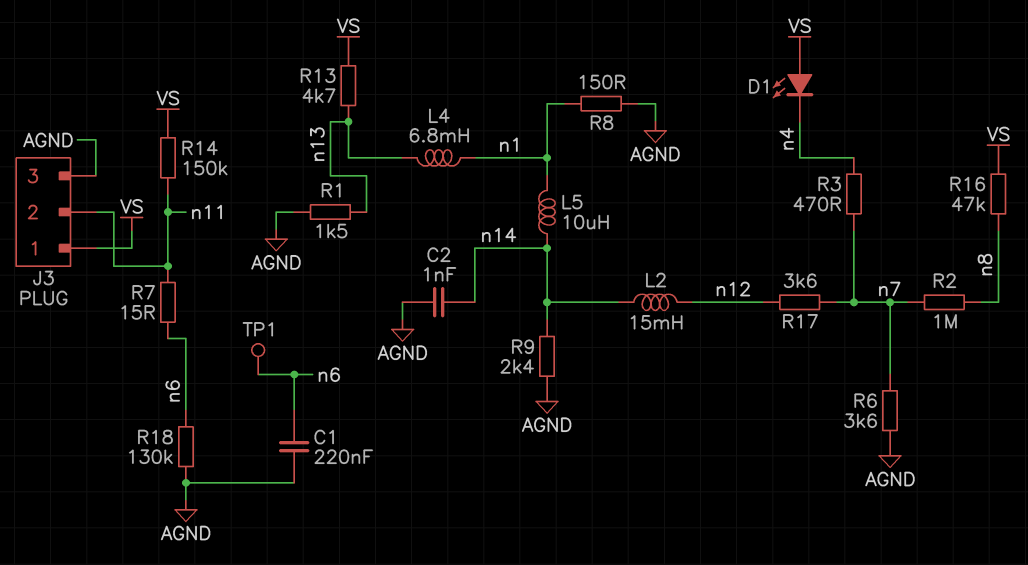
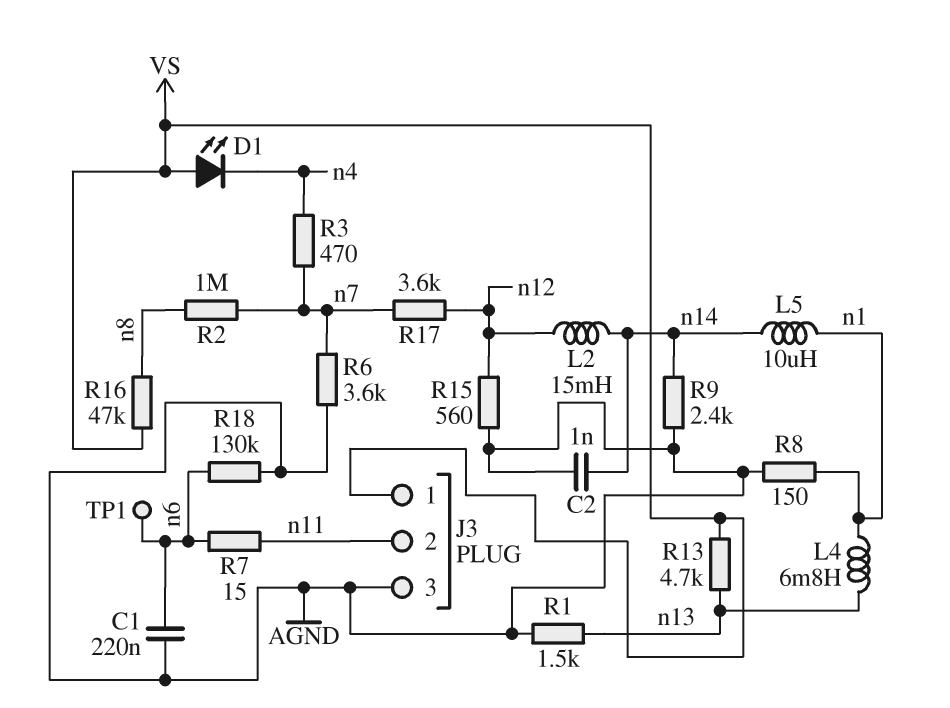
R14: 150k (VS, n11) -> none
R15: none -> 560 (AGND, n12)

